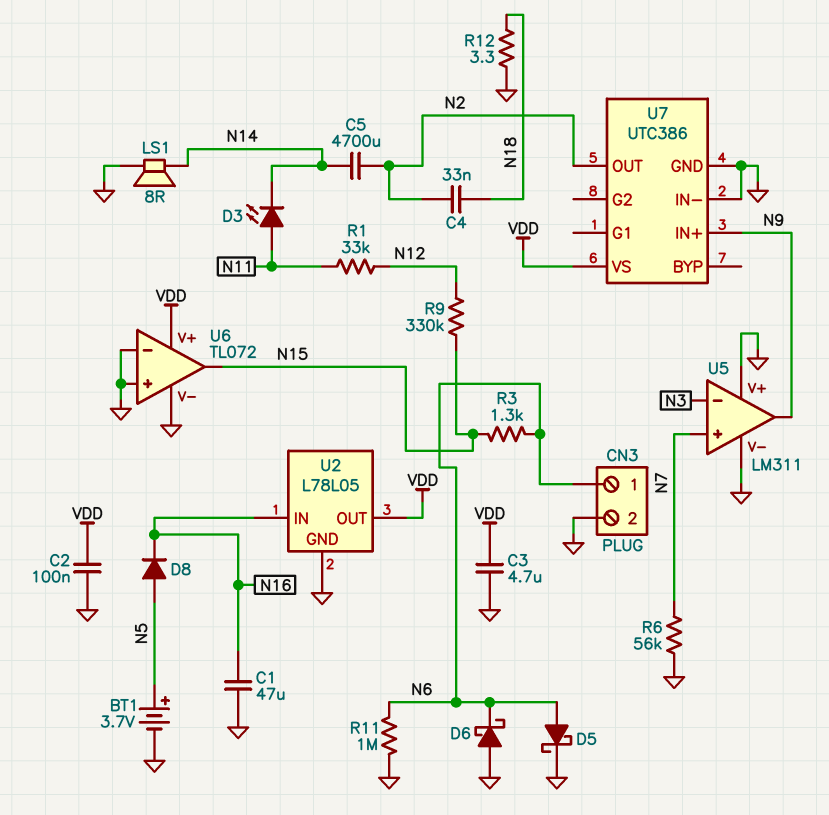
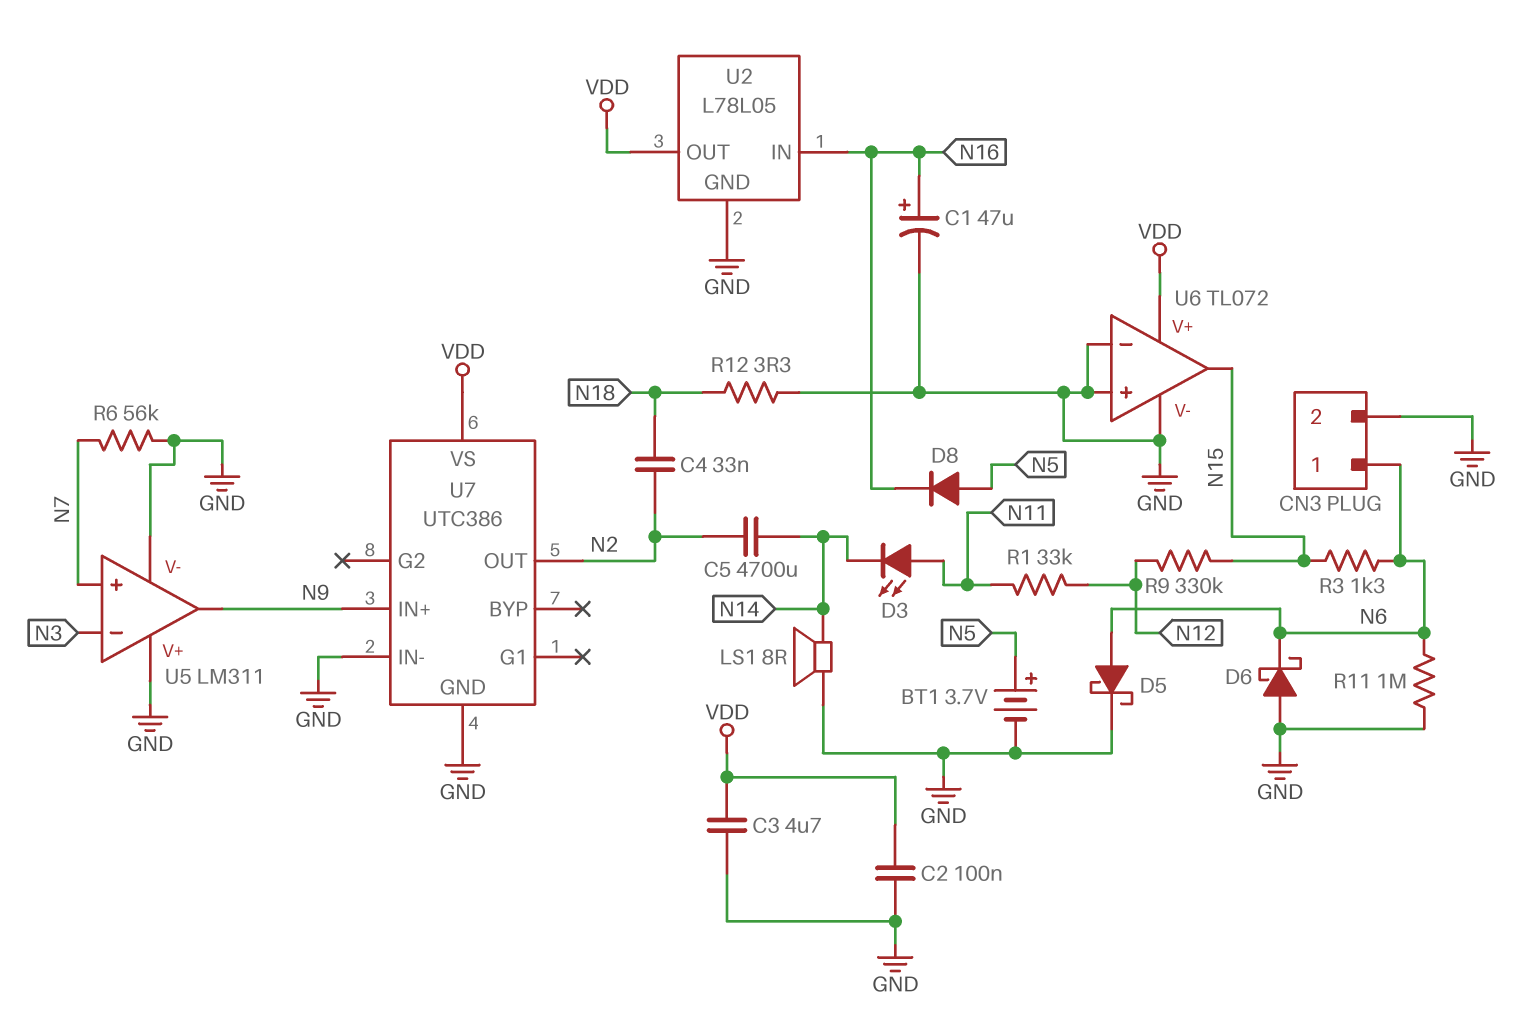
C1: 47uF (GND, N16) -> 47uF (plus N16, minus GND)

